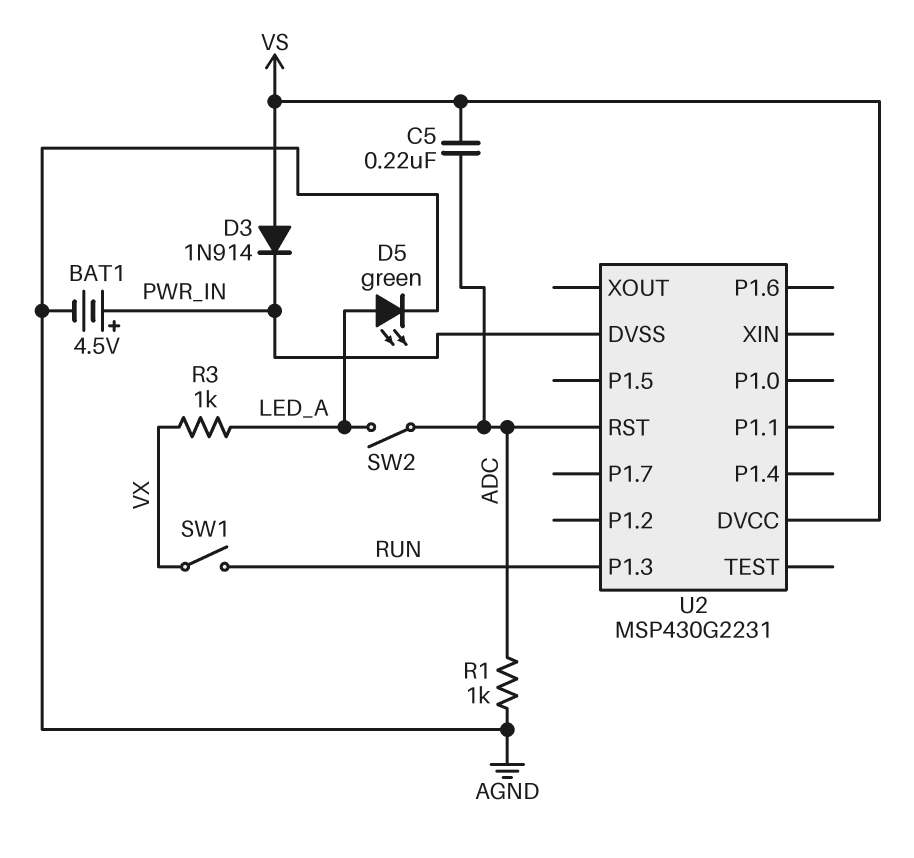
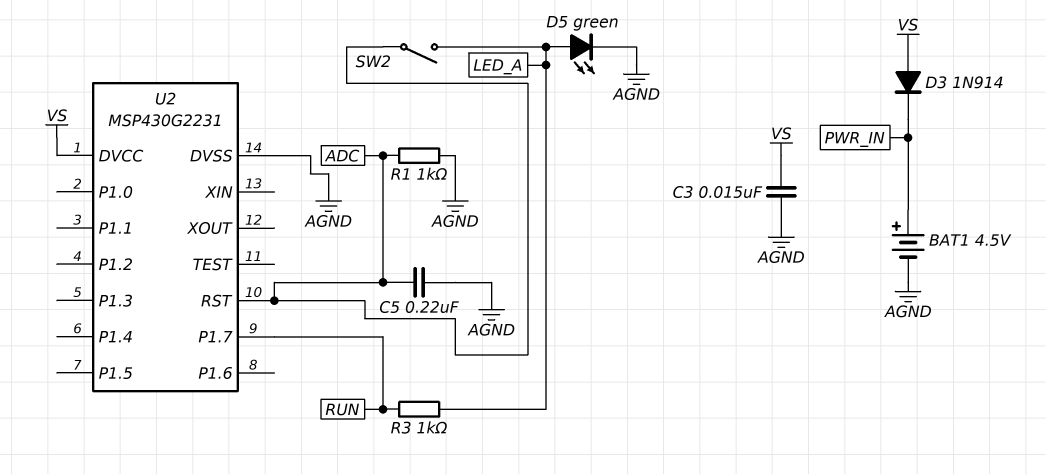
C3: none -> 15nF (AGND, VS)
C5: 220nF (ADC, VS) -> 220nF (ADC, AGND)
R3: 1k (LED_A, VX) -> 1k (LED_A, RUN)
SW1: switch (RUN, VX) -> none
U2 pin DVSS: PWR_IN -> AGND
U2 pin P1.3: RUN -> none
U2 pin P1.7: none -> RUN

